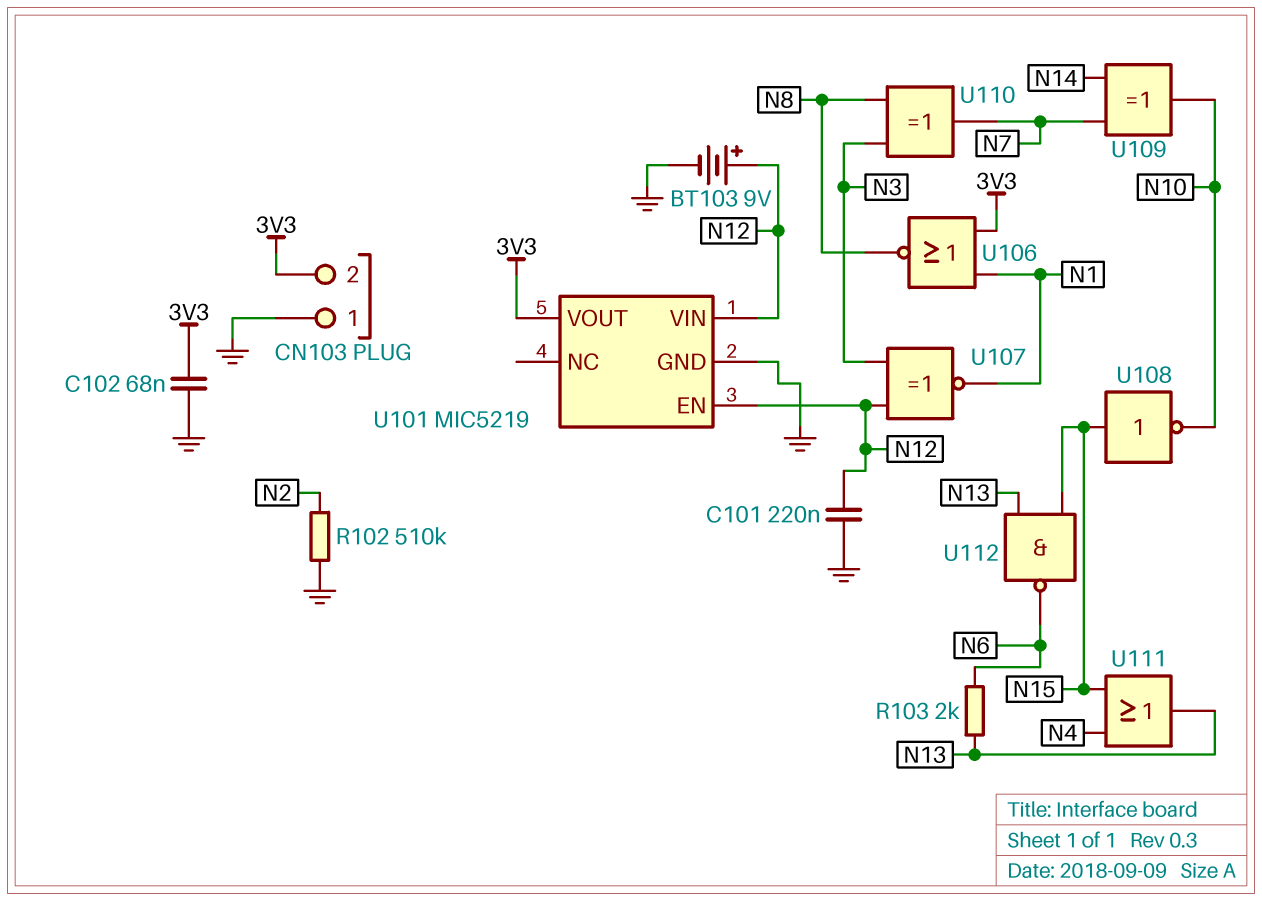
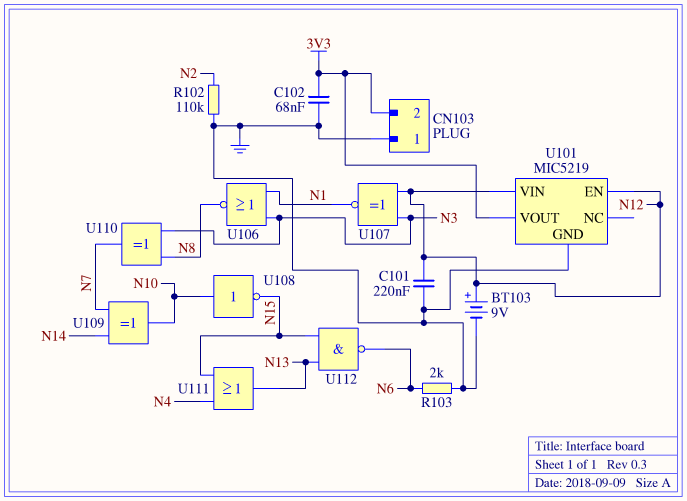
R102: 510k (GND, N2) -> 110k (GND, N2)
R103: 2k (N6, N13) -> 2k (GND, N6)
U106: NOR (in 3V3, in N1, out N8) -> NOR (in N1, in N3, out N8)
U108: NOT (in N15, out N10) -> NOT (in N10, out N15)

